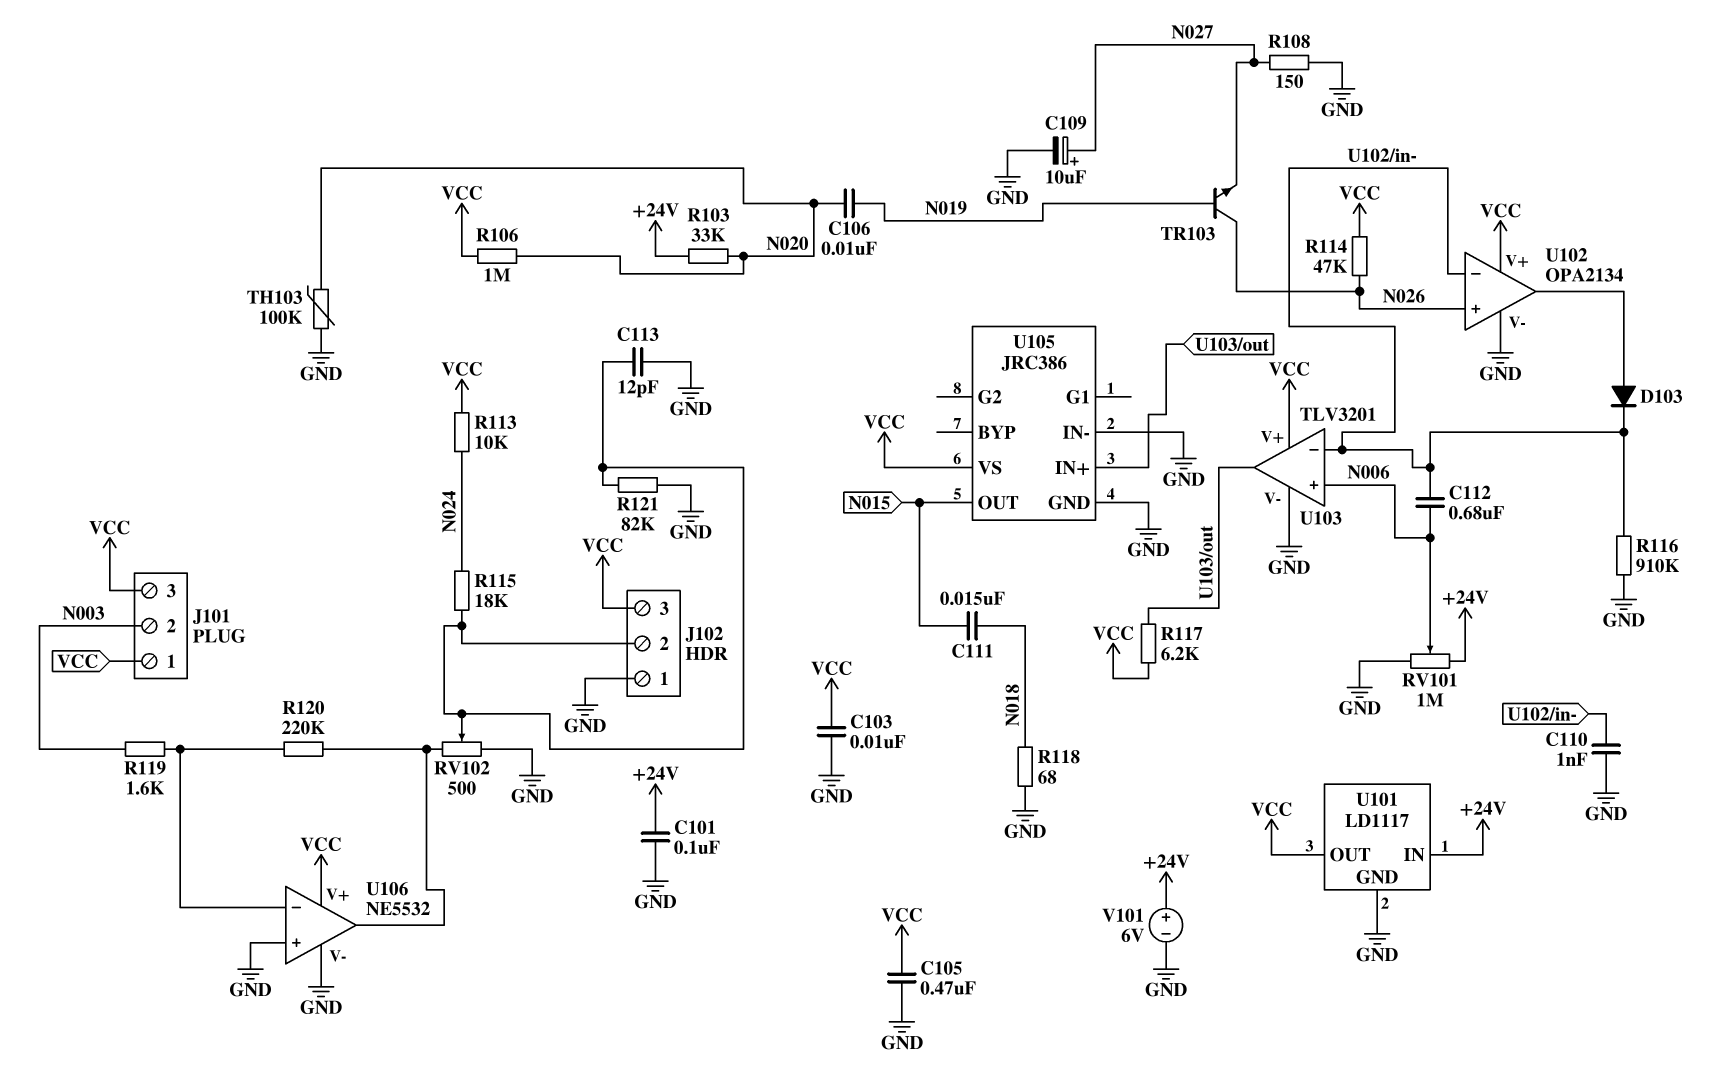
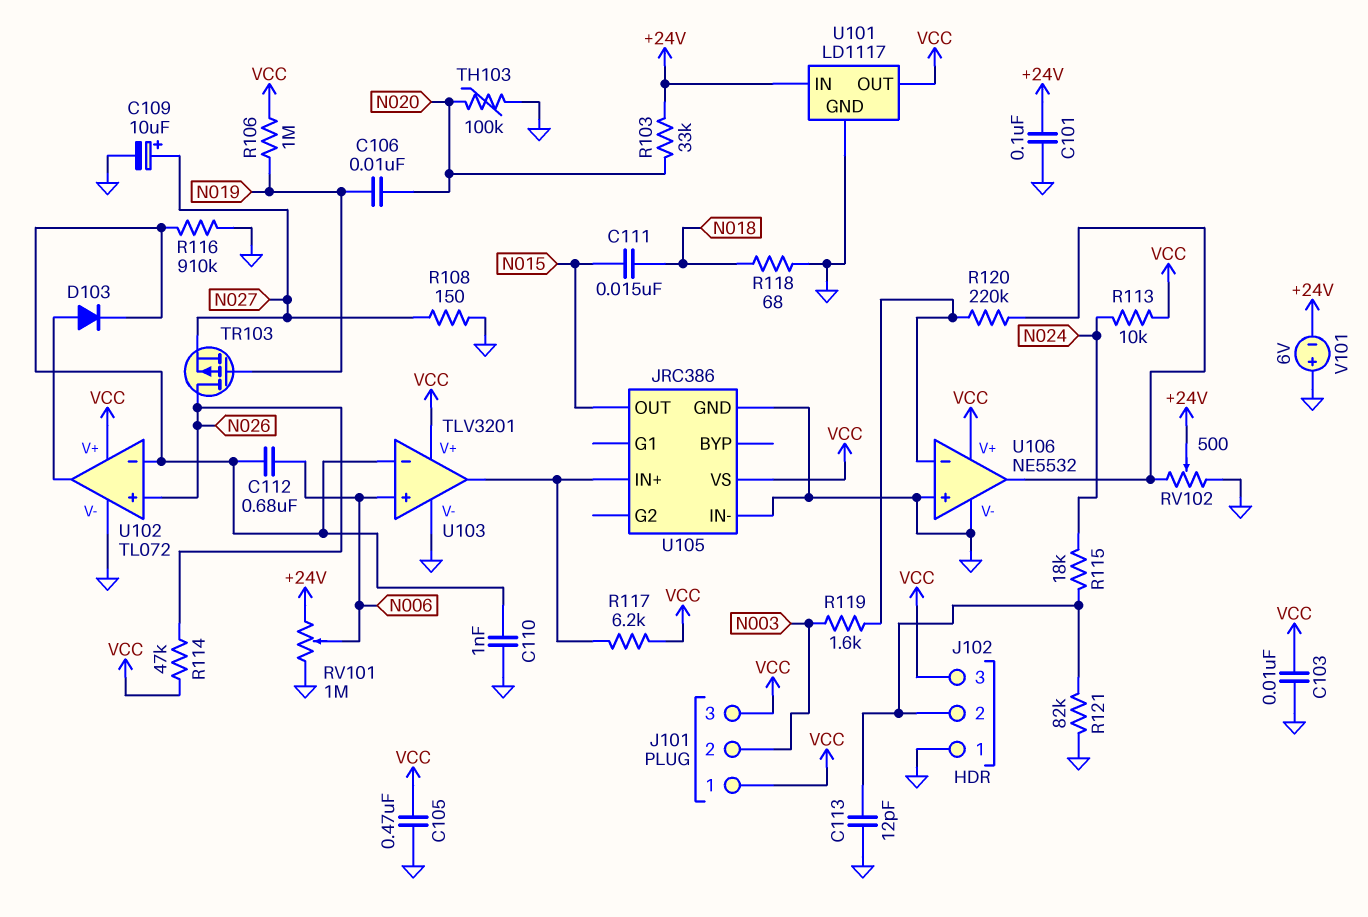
R106: 1M (N020, VCC) -> 1M (N019, VCC)
RV102: 500 (GND, U106/out, wiper J102/2) -> 500 (GND, U106/out, wiper +24V)
TR103: NPN (B N019, C N026, E N027) -> PMOS (G N019, D N026, S N027)
U102: OPA2134 -> TL072
V101: 6V (plus +24V, minus GND) -> 6V (plus GND, minus +24V)

